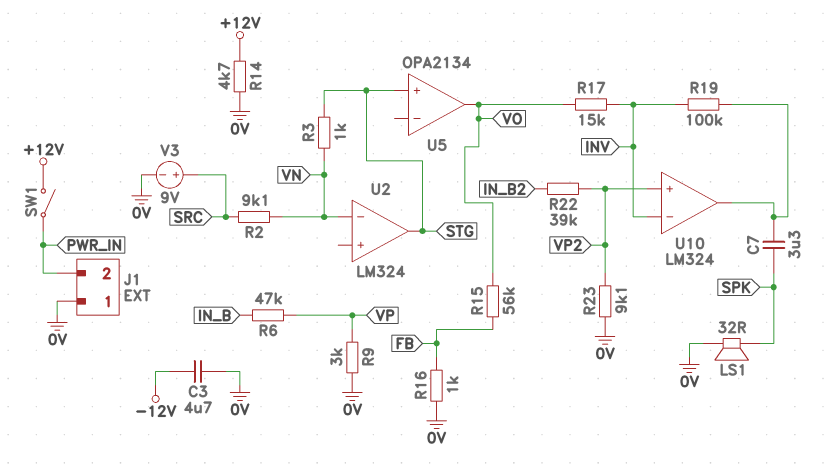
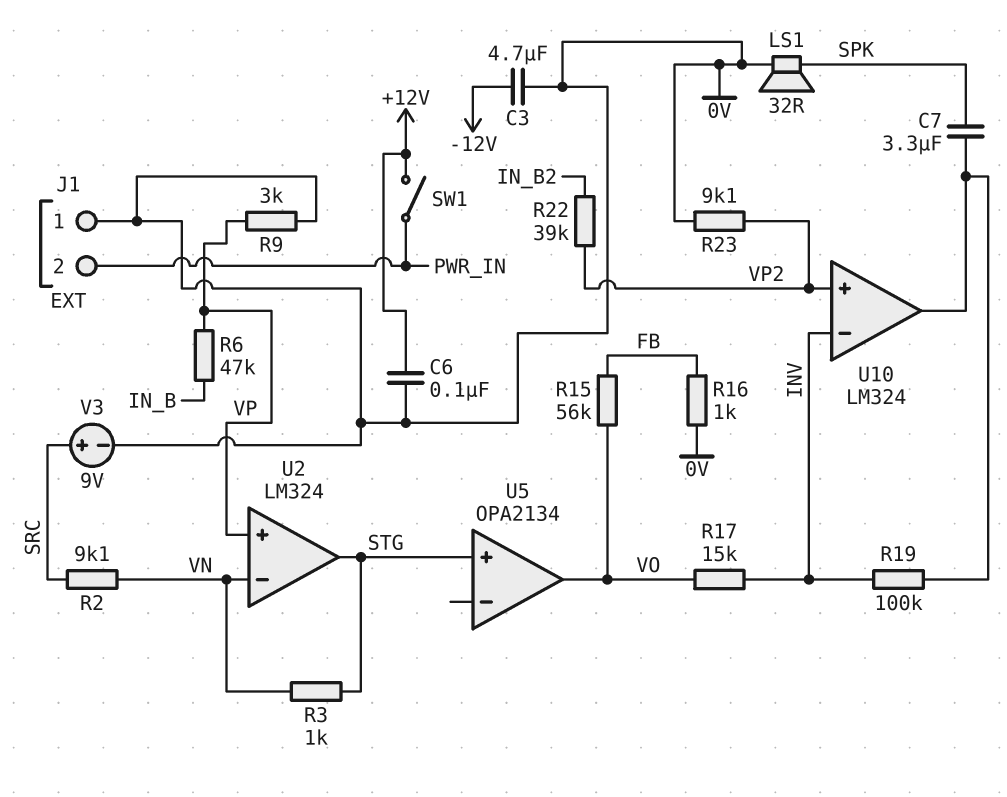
C6: none -> 100nF (+12V, 0V)
R14: 4.7k (+12V, 0V) -> none
U2 pin in+: none -> VP

